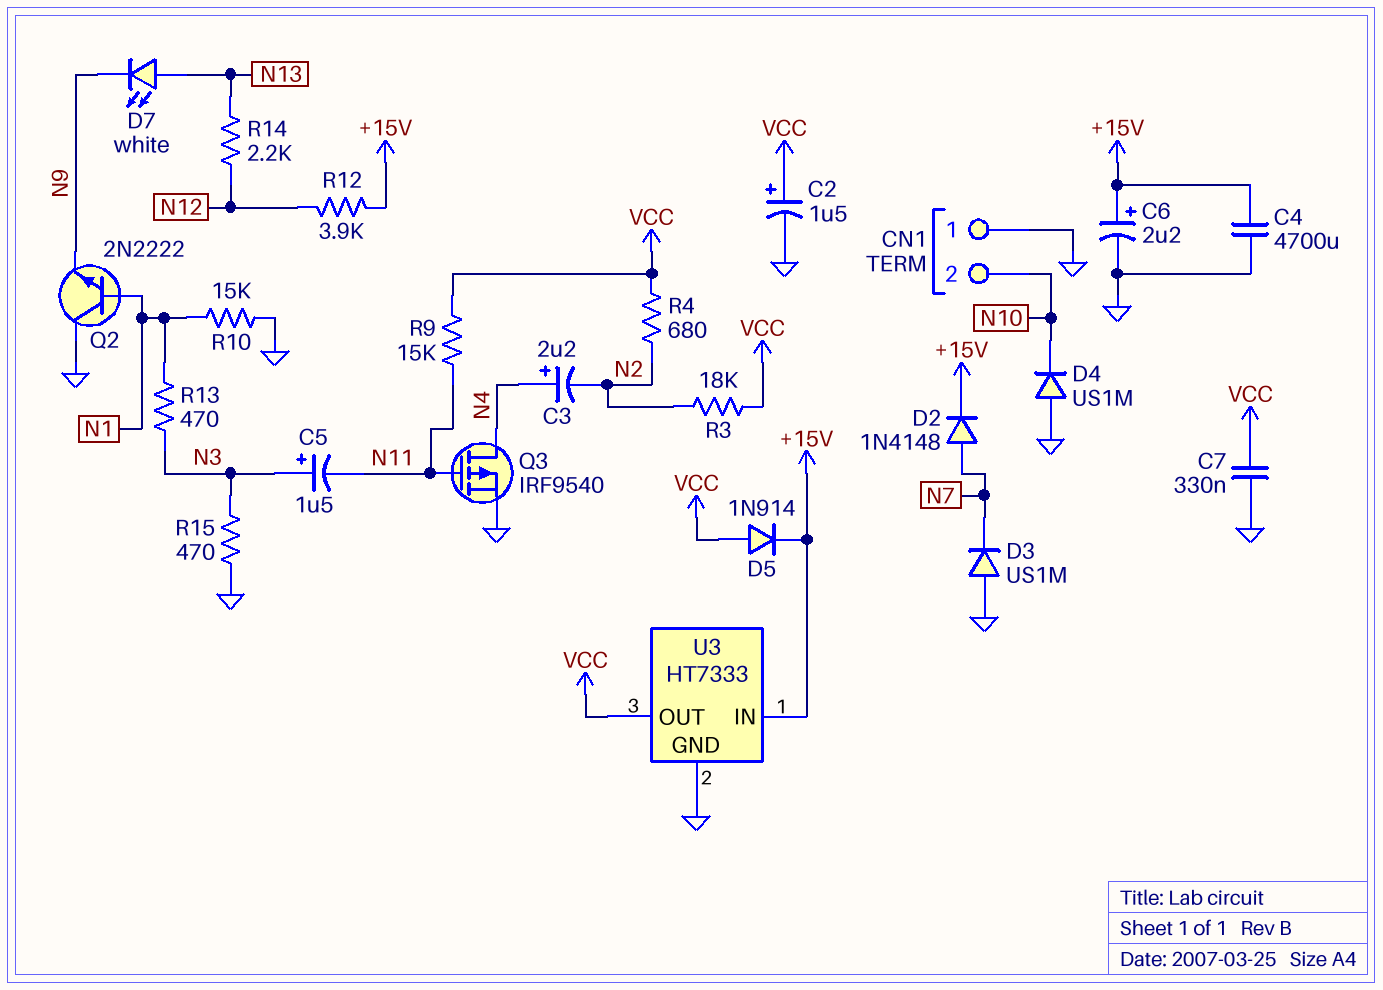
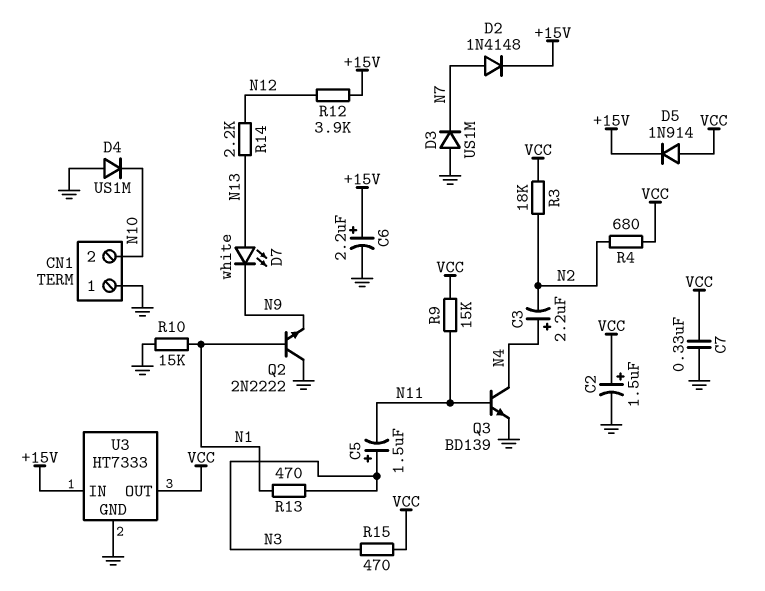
C4: 4700uF (+15V, GND) -> none
Q3: PMOS IRF9540 (G N11, D N4, S GND) -> NPN BD139 (B N11, C N4, E GND)
R15: 470 (GND, N3) -> 470 (N3, VCC)

